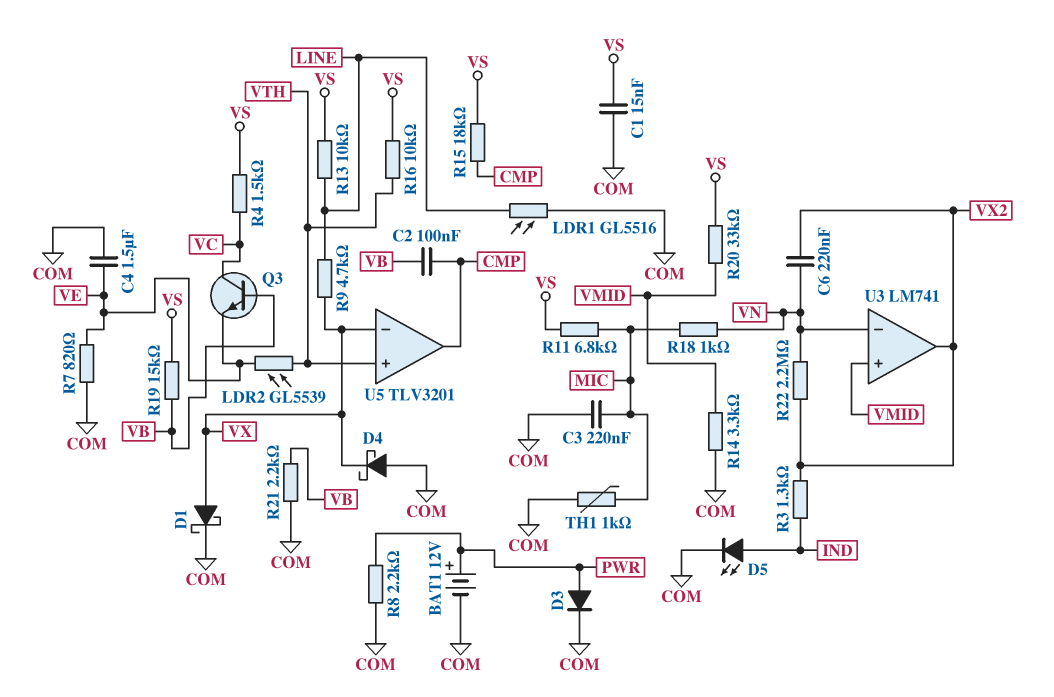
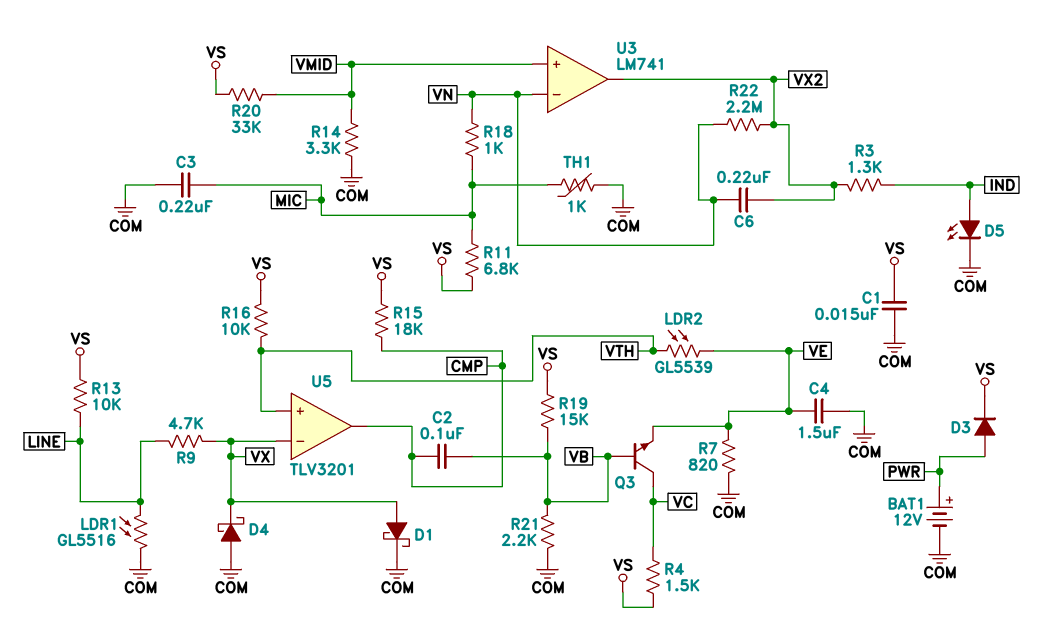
D3: diode (A PWR, K COM) -> diode (A PWR, K VS)
R8: 2.2k (COM, PWR) -> none

